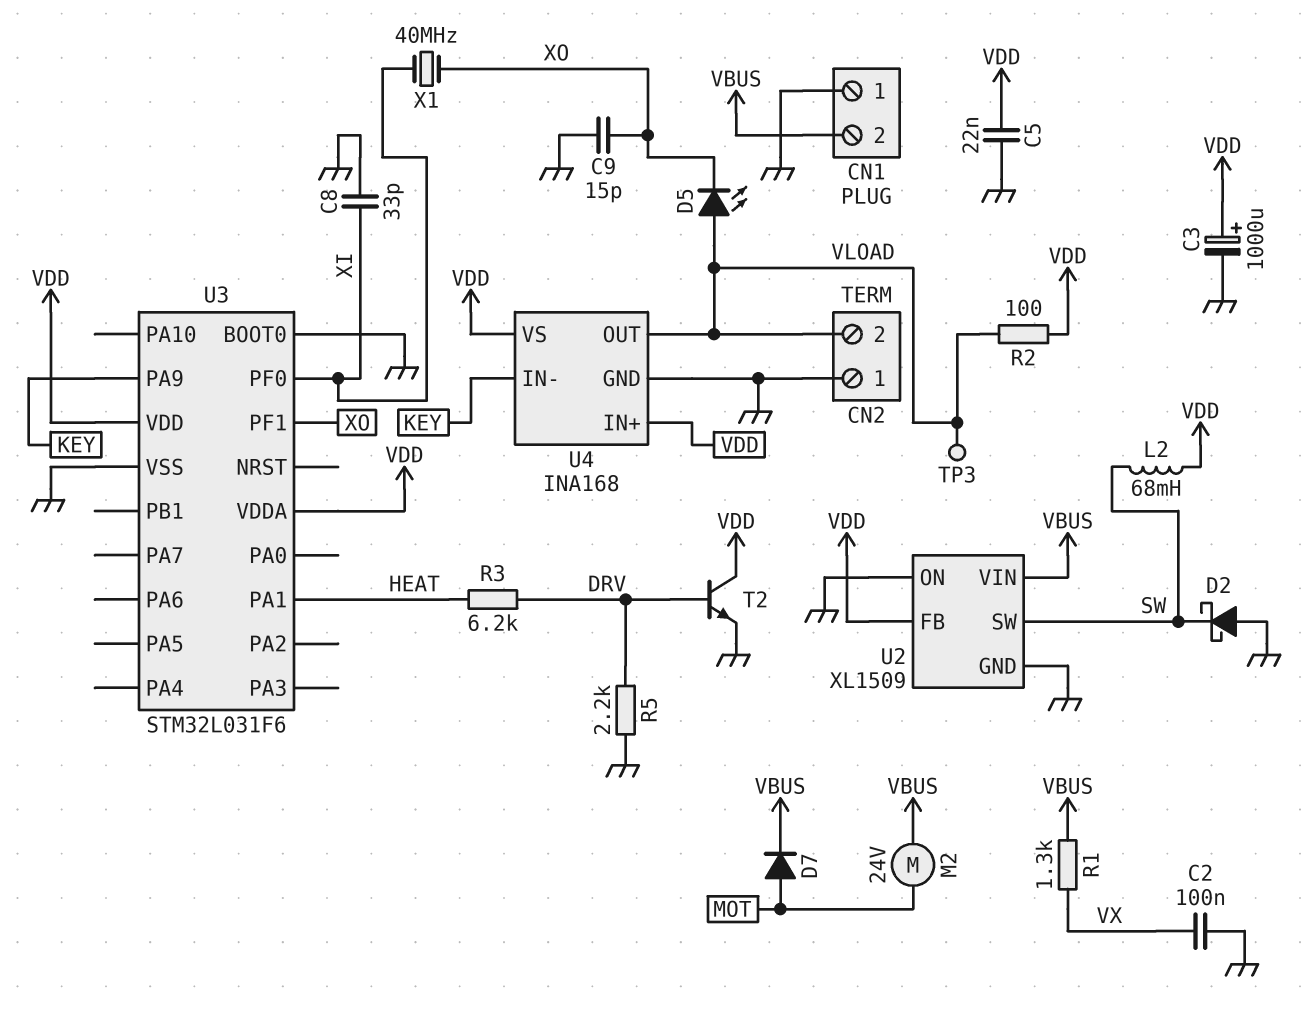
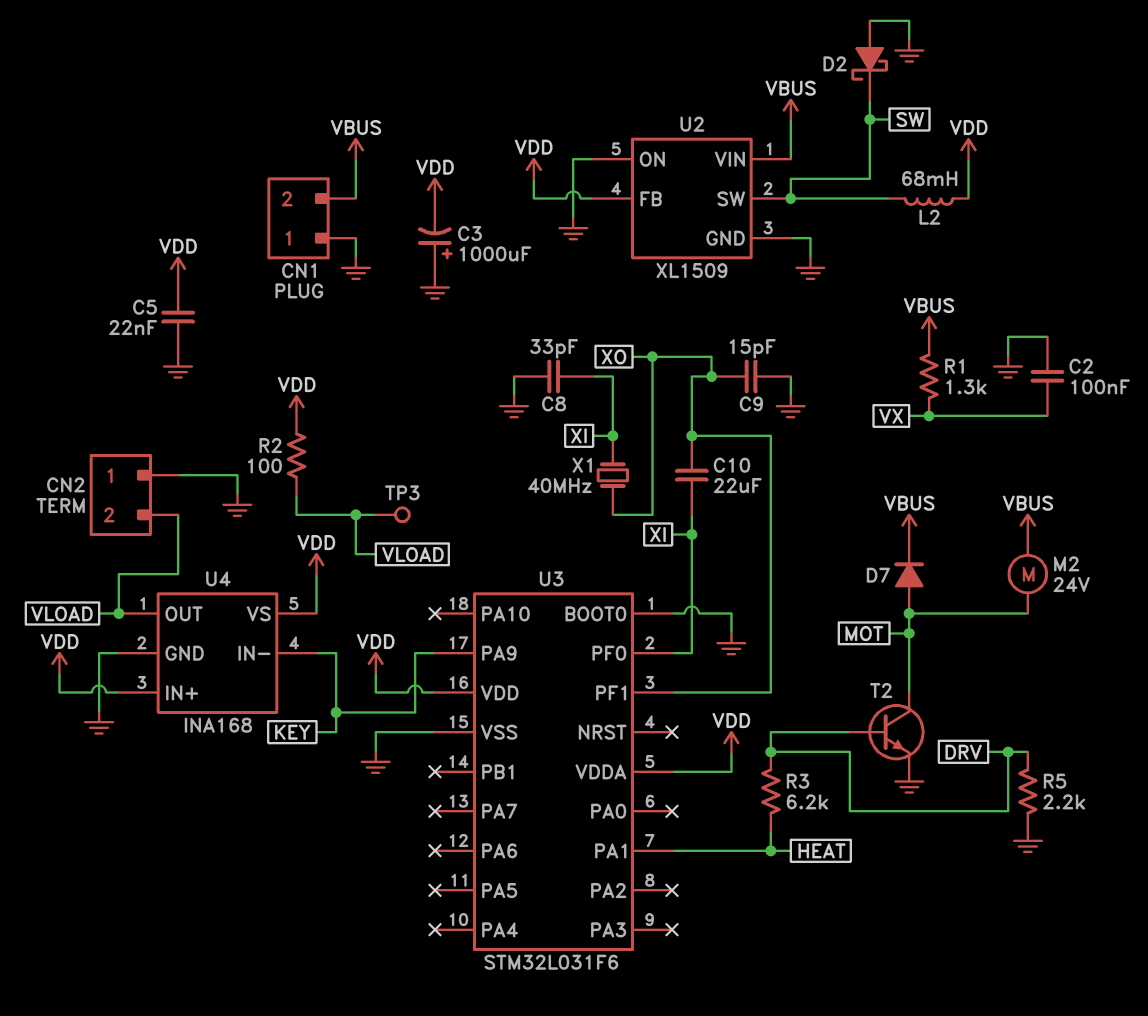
C3: 1000uF (plus VDD, minus GND) -> 1000uF (plus GND, minus VDD)
C10: none -> 22uF (XI, XO)
D5: LED (A VLOAD, K XO) -> none
T2: NPN (B DRV, C VDD, E GND) -> NPN (B DRV, C MOT, E GND)

